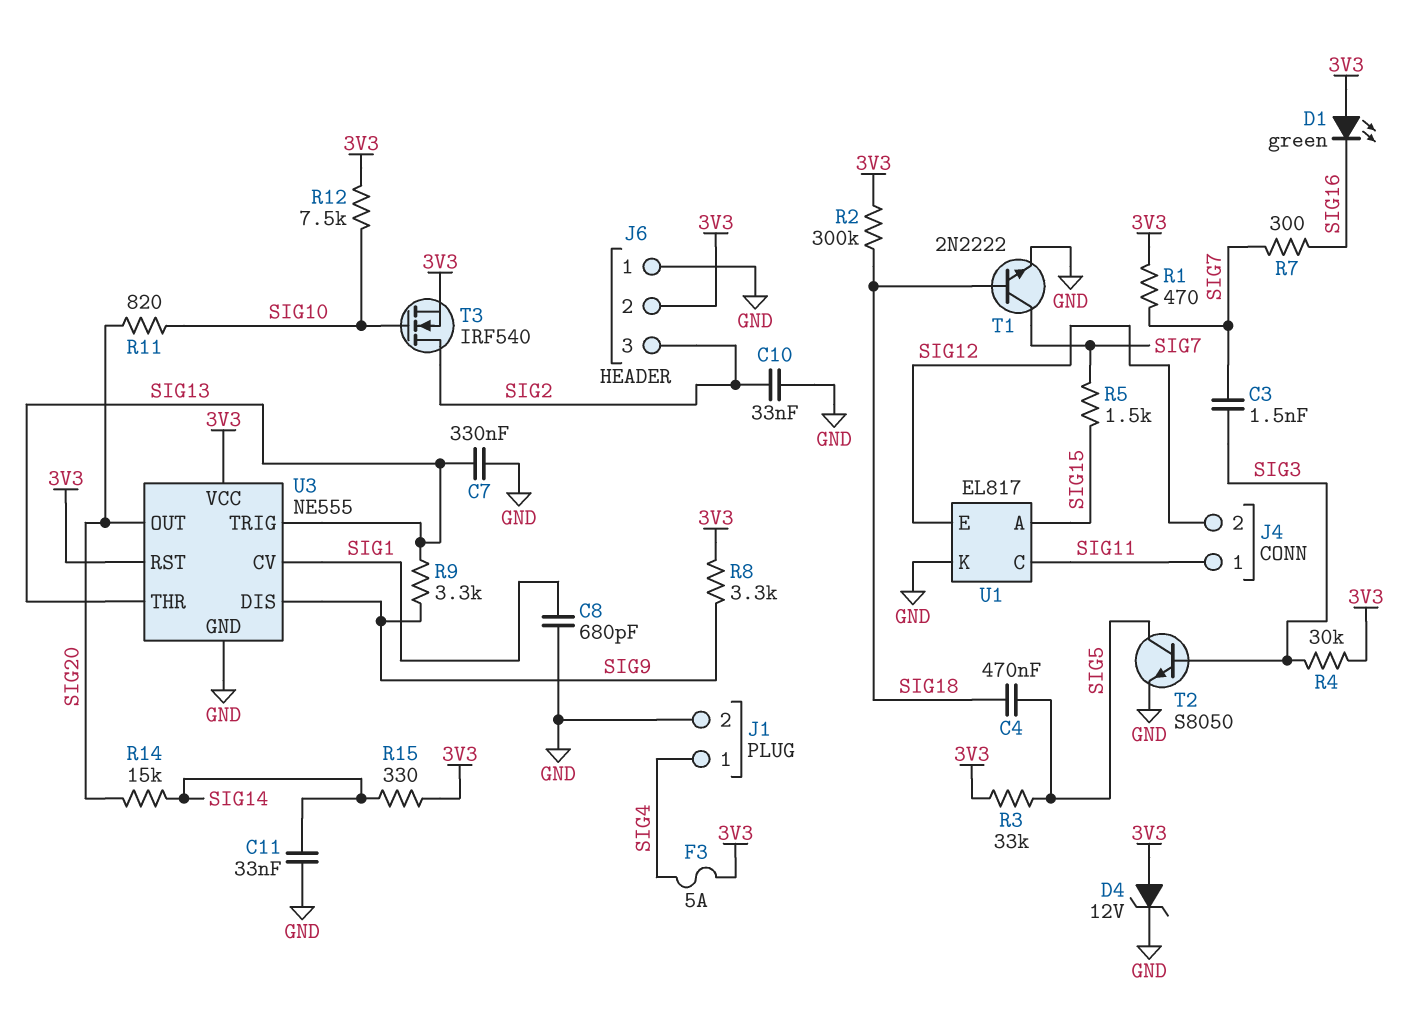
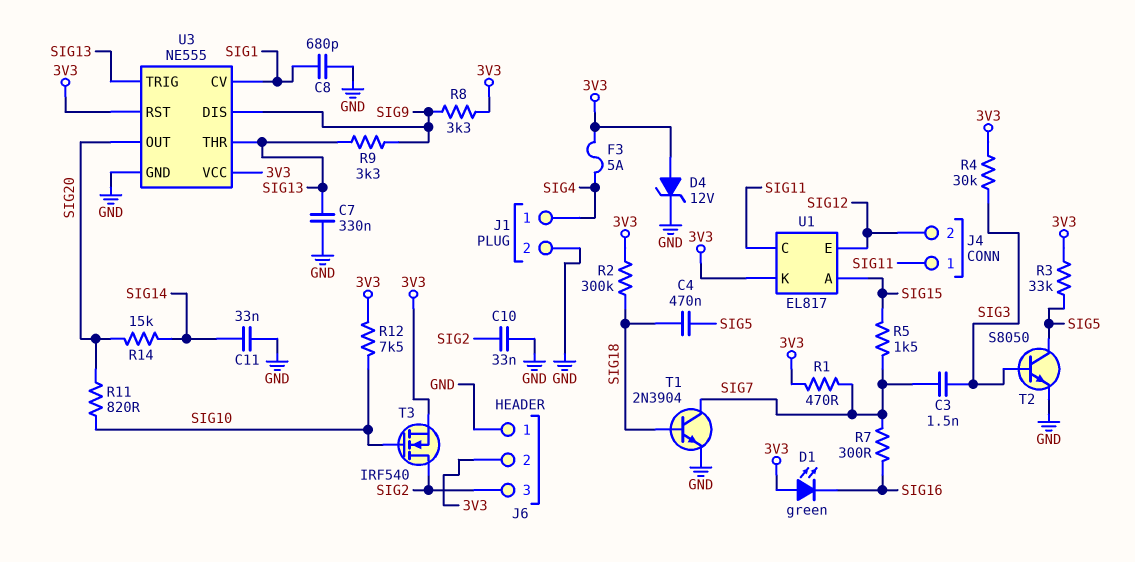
R15: 330 (3V3, SIG14) -> none
T1: NPN 2N2222 (B SIG18, C SIG7, E GND) -> NPN 2N3904 (B SIG18, C SIG7, E GND)
U1 pin K: GND -> 3V3

